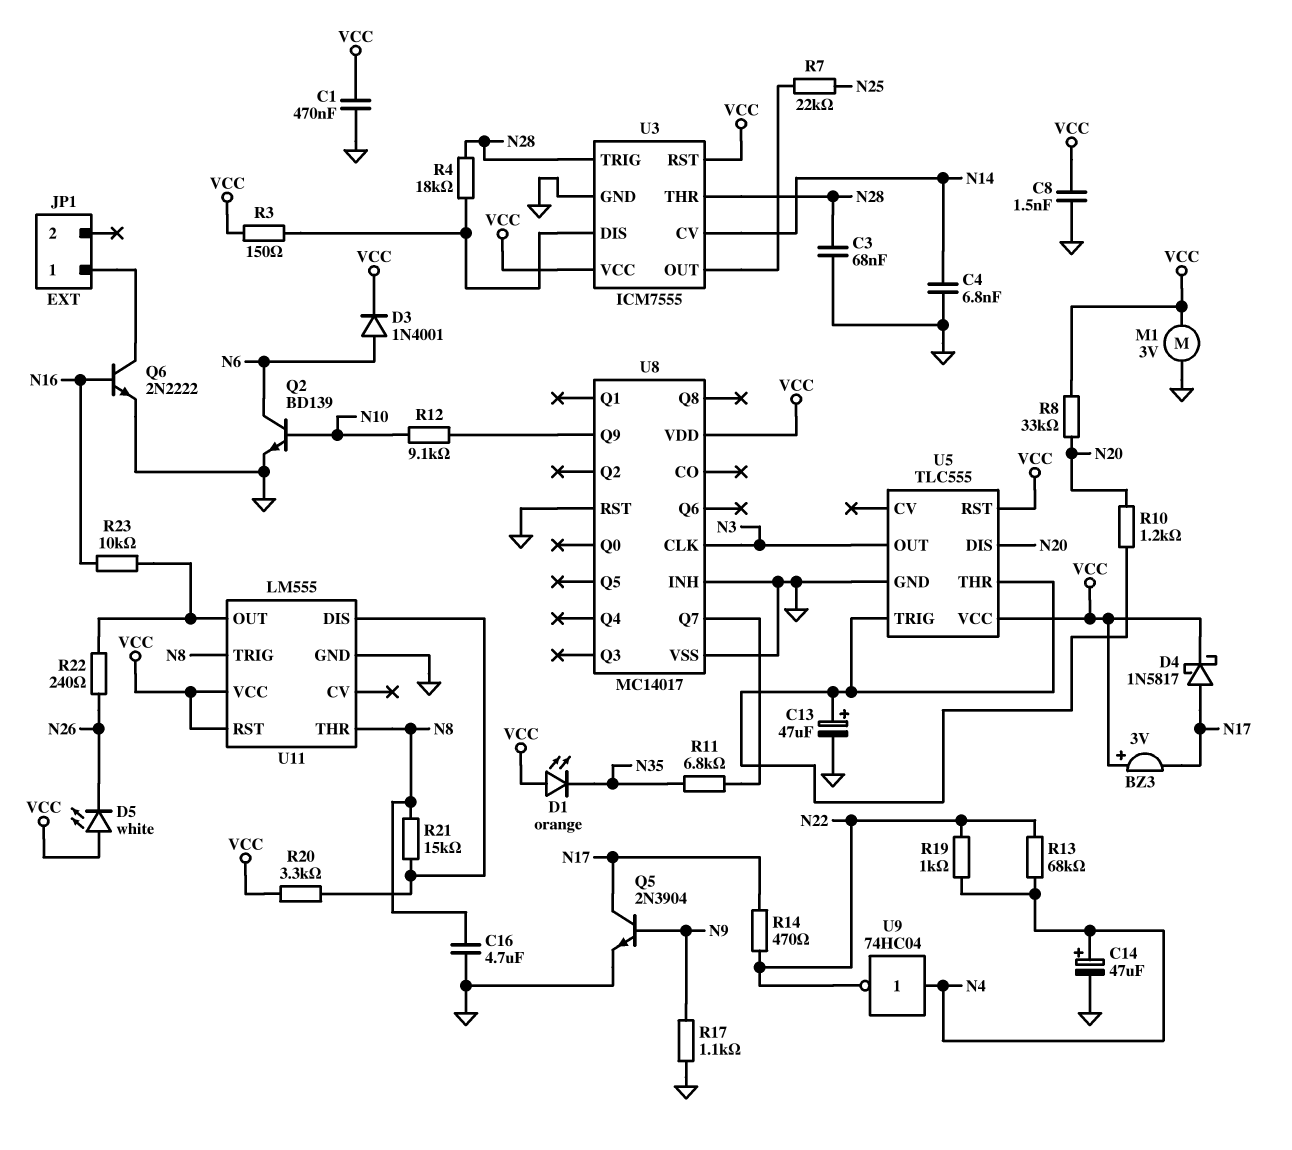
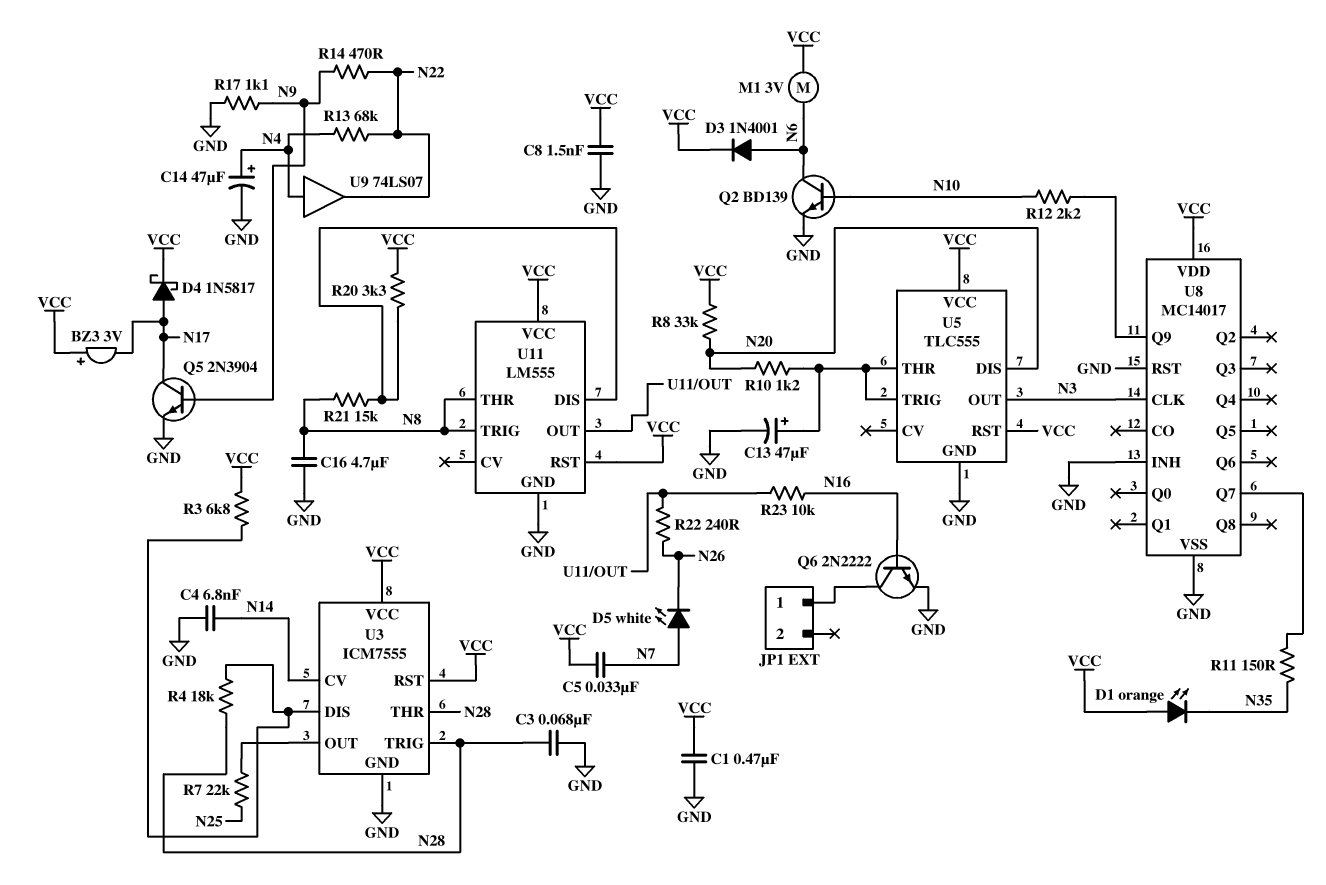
C5: none -> 33nF (N7, VCC)
D5: LED white (A VCC, K N26) -> LED white (A N7, K N26)
M1: motor 3V (GND, VCC) -> motor 3V (N6, VCC)
R3: 150 (U3/DIS, VCC) -> 6.8k (U3/DIS, VCC)
R11: 6.8k (N35, U8/Q7) -> 150 (N35, U8/Q7)
R12: 9.1k (N10, U8/Q9) -> 2.2k (N10, U8/Q9)
R14: 470 (N17, N22) -> 470 (N9, N22)
R19: 1k (N4, N22) -> none
U9: NOT 74HC04 (in N4, out N22) -> buffer 74LS07 (in N4, out N22)

